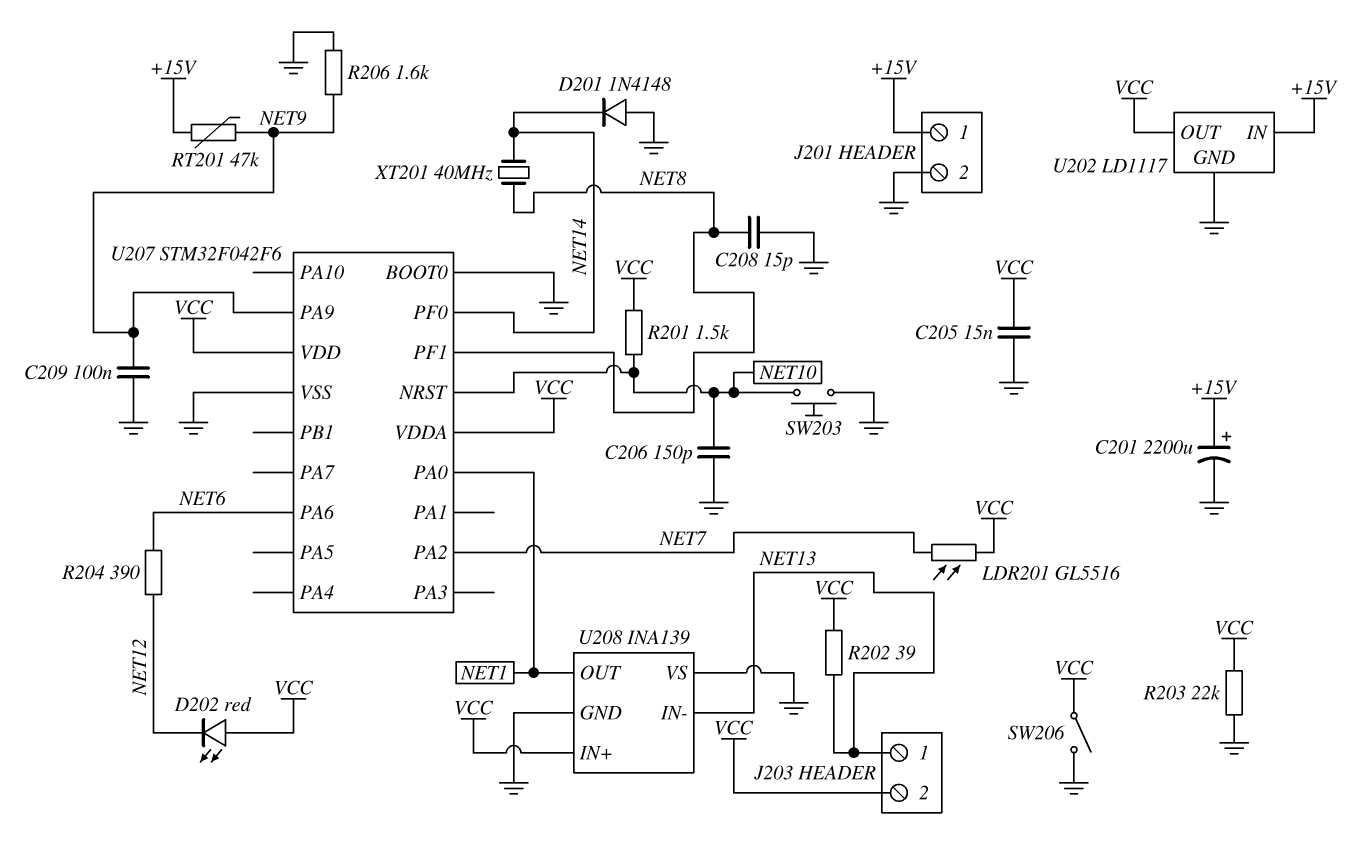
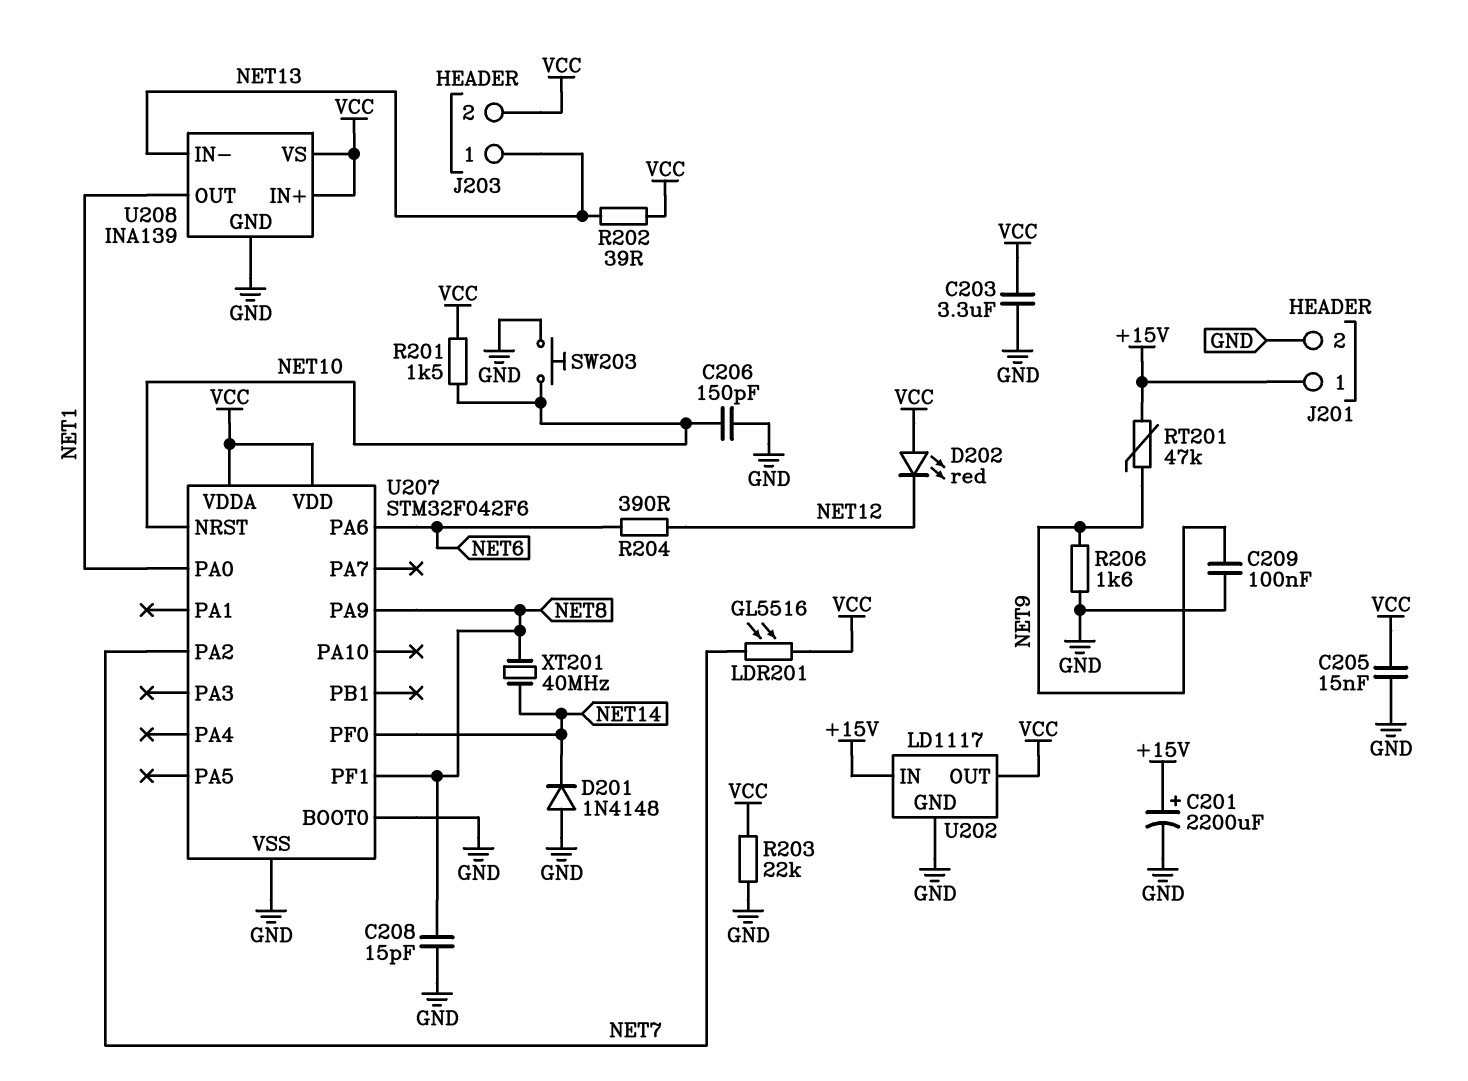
C203: none -> 3.3uF (GND, VCC)
SW206: switch (GND, VCC) -> none
U207 pin PA9: NET9 -> NET8
U208 pin VS: GND -> VCC

